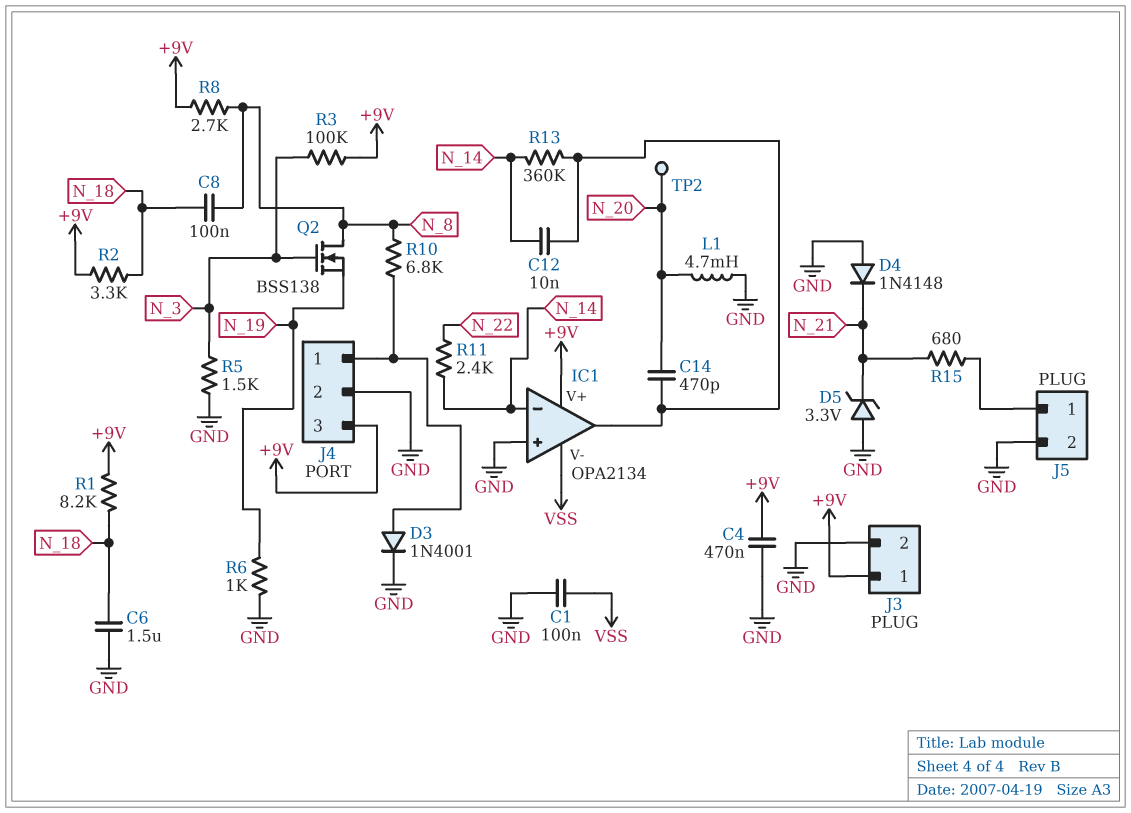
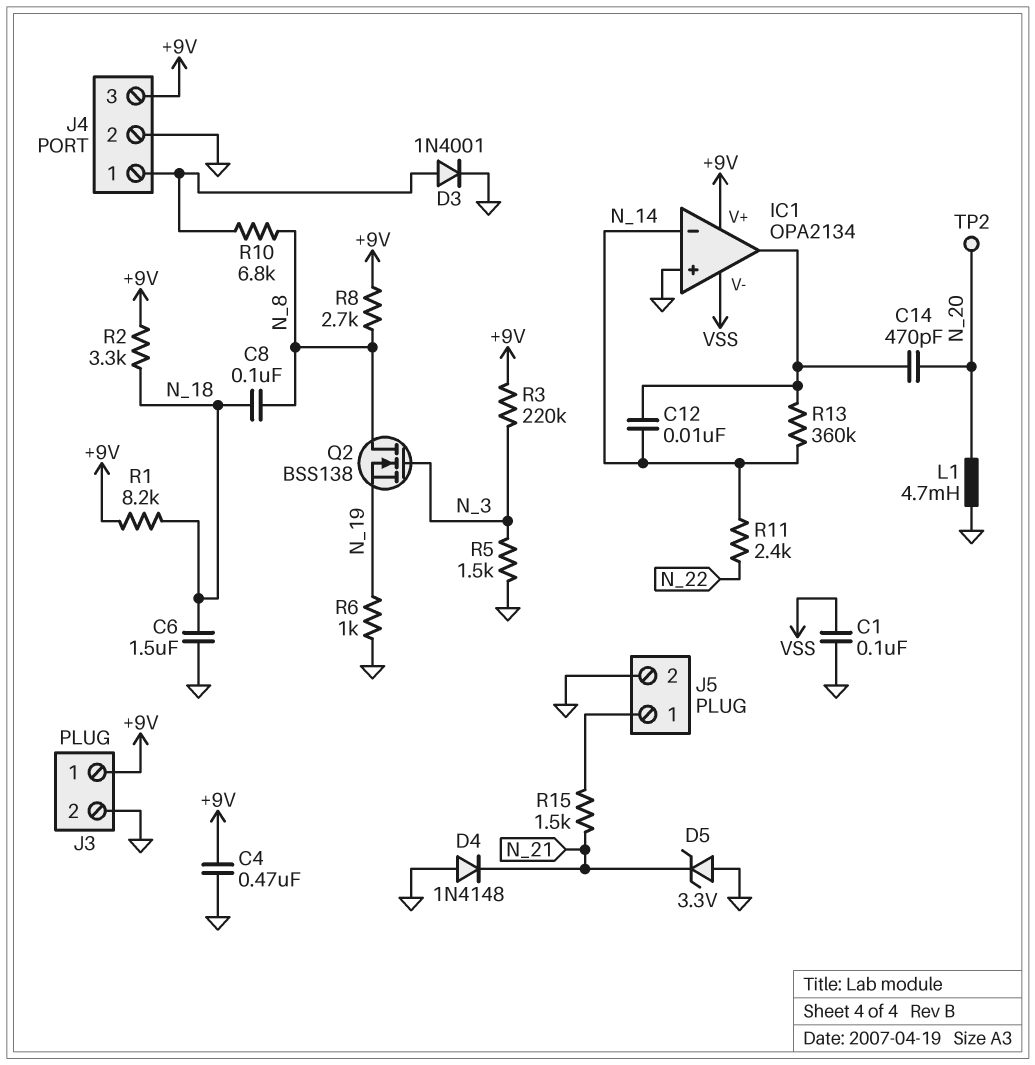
R3: 100k (+9V, N_3) -> 220k (+9V, N_3)
R15: 680 (J5/1, N_21) -> 1.5k (J5/1, N_21)

